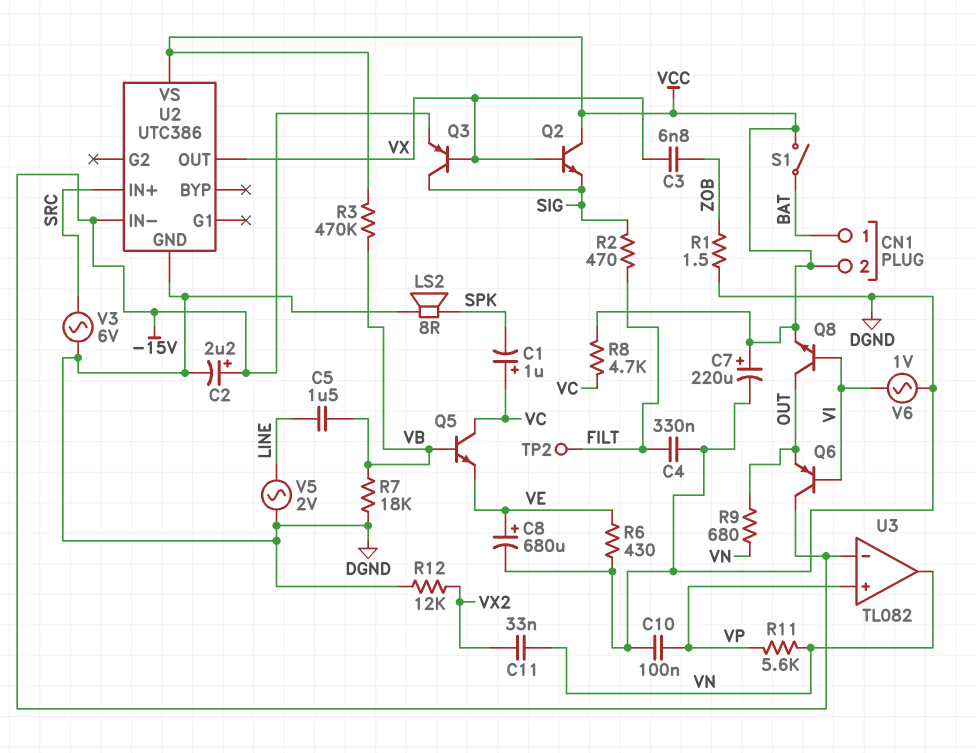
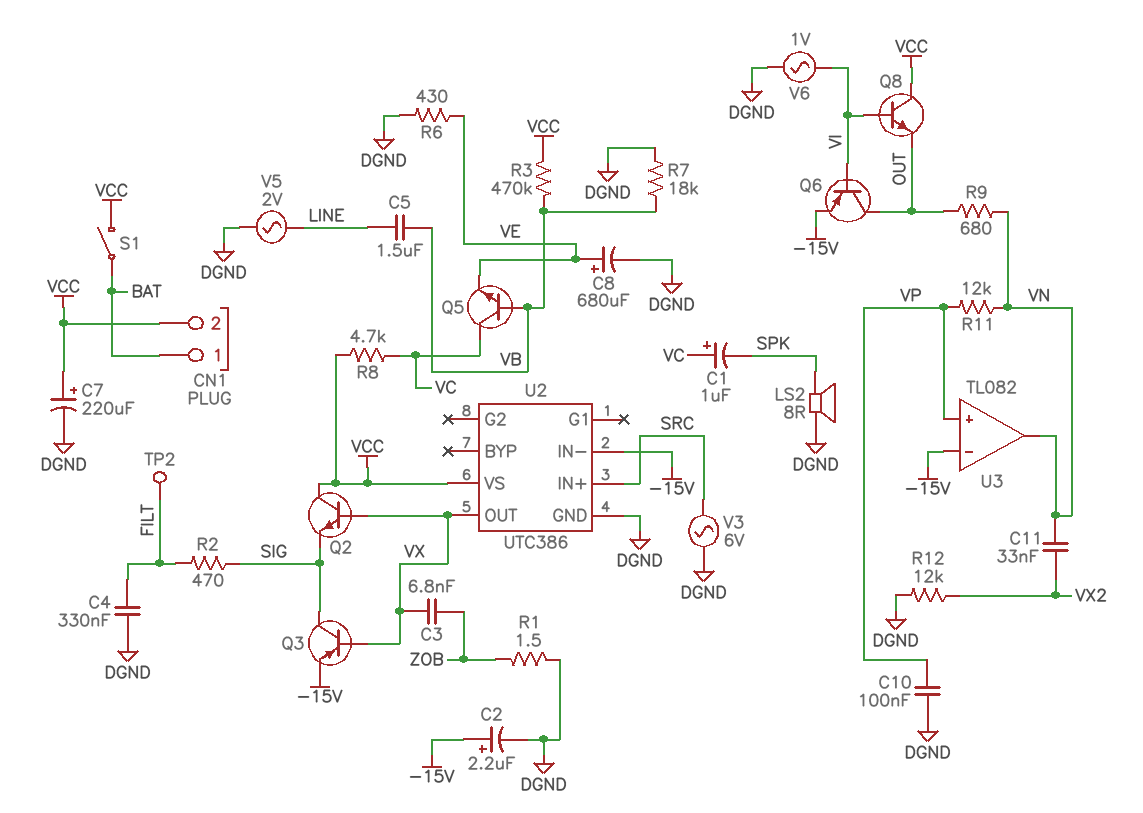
Q6: PNP (B VI, C -15V, E OUT) -> PNP (B VI, C OUT, E -15V)
Q8: NPN (B VI, C OUT, E VCC) -> NPN (B VI, C VCC, E OUT)
R11: 5.6k (VN, VP) -> 12k (VN, VP)

